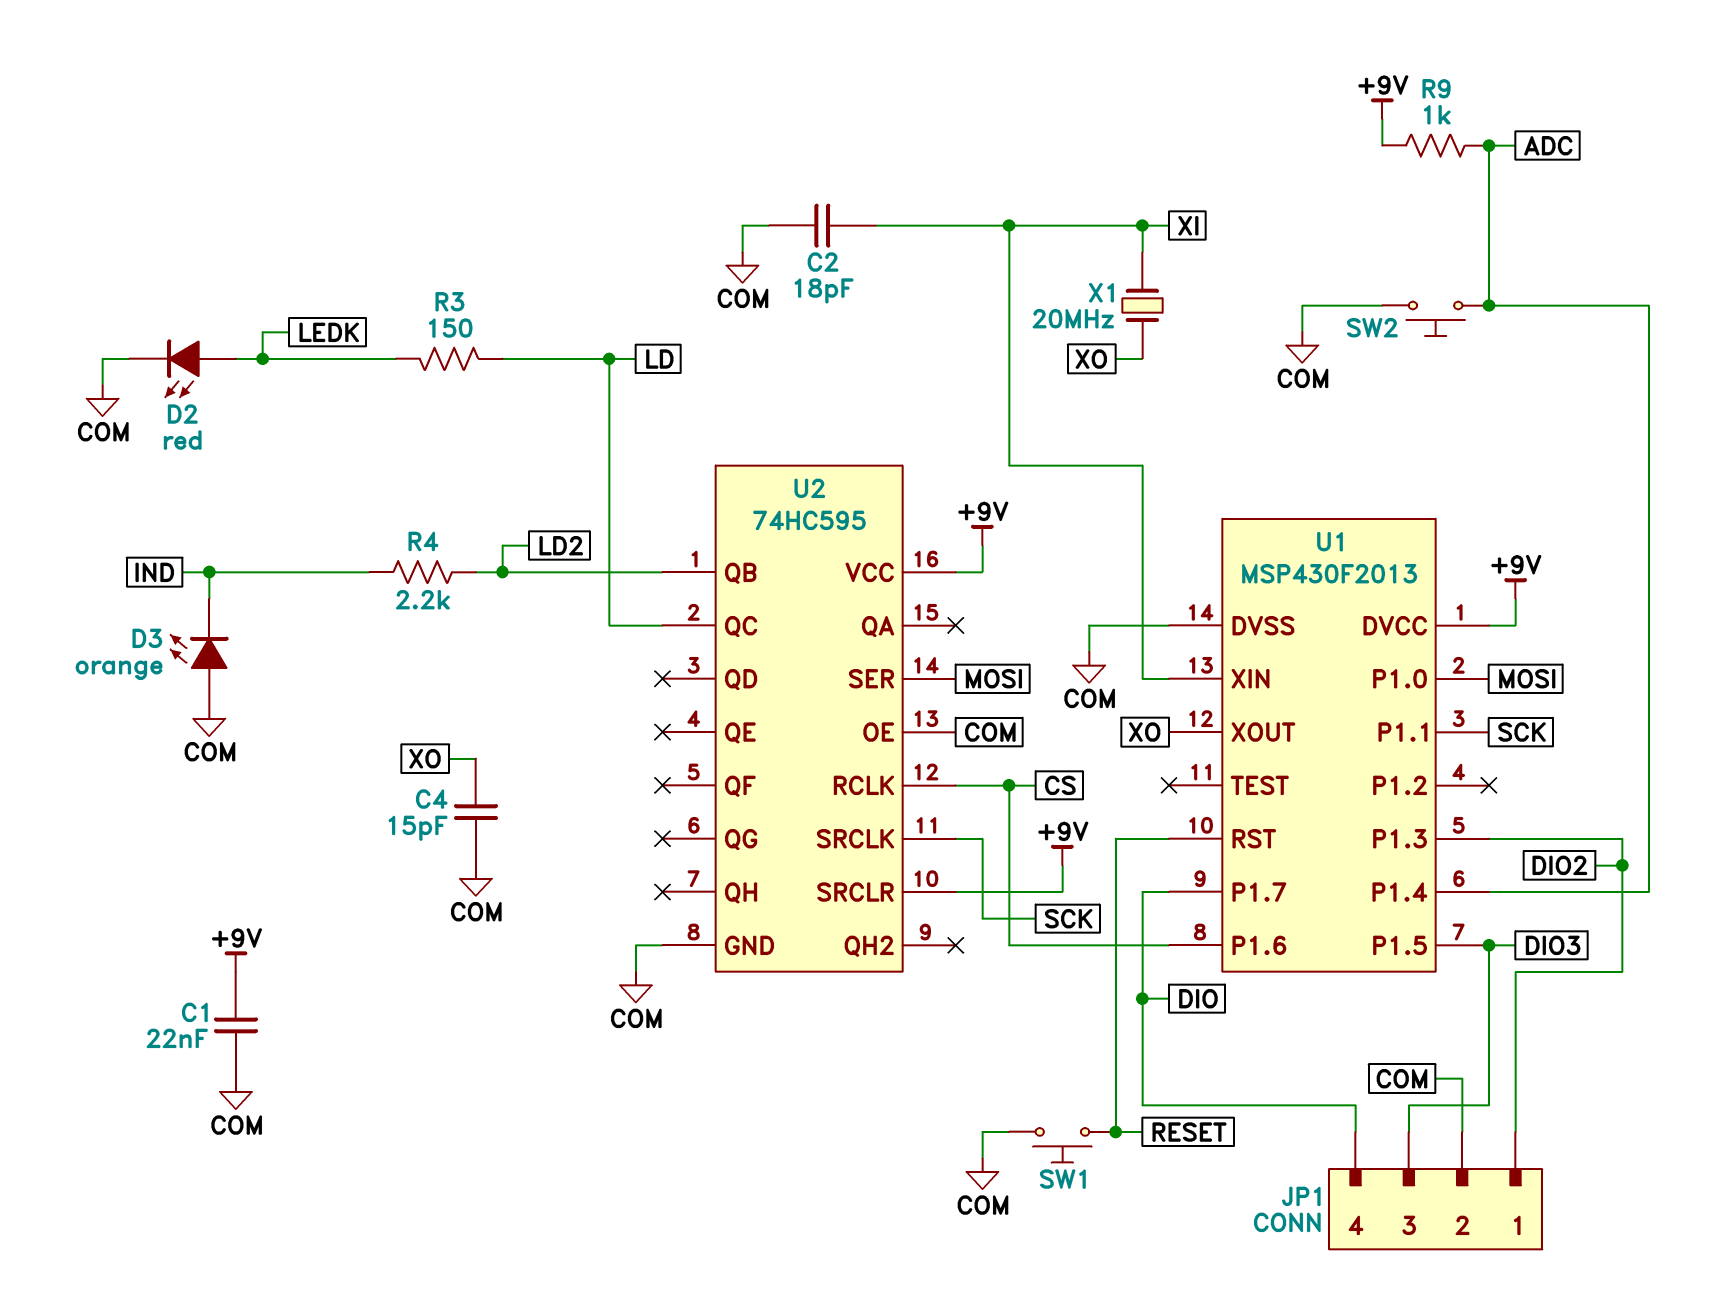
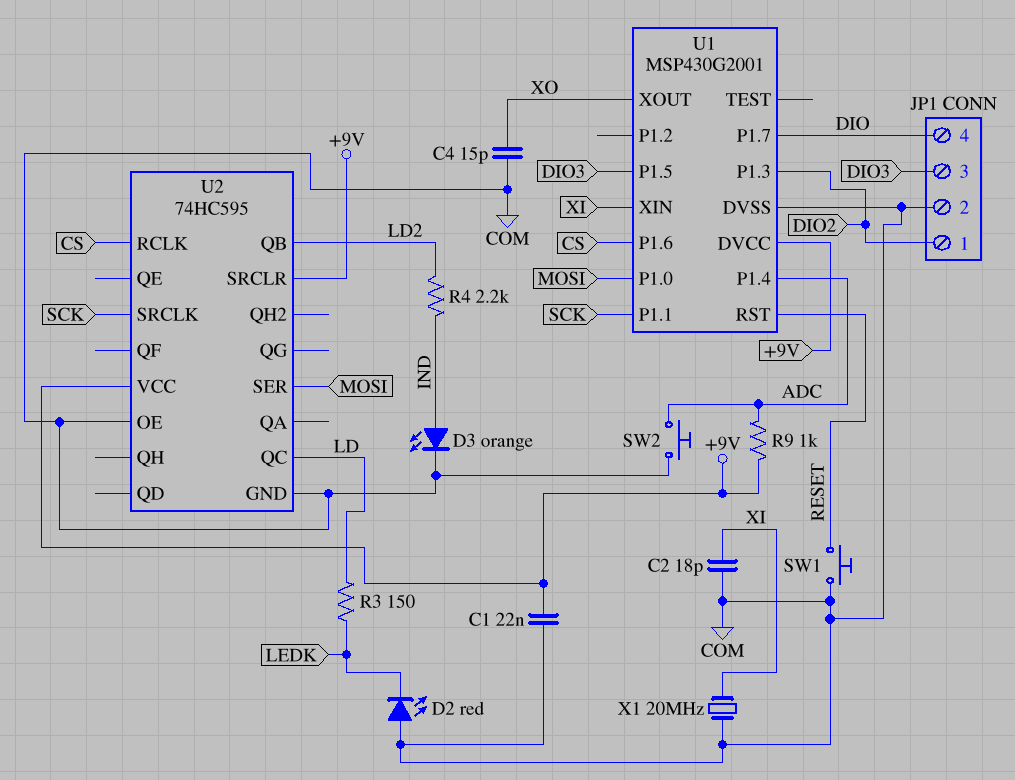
D2: LED red (A LEDK, K COM) -> LED red (A COM, K LEDK)
D3: LED orange (A COM, K IND) -> LED orange (A IND, K COM)
U1: MSP430F2013 -> MSP430G2001
X1: 20MHz (XI, XO) -> 20MHz (COM, XI)

